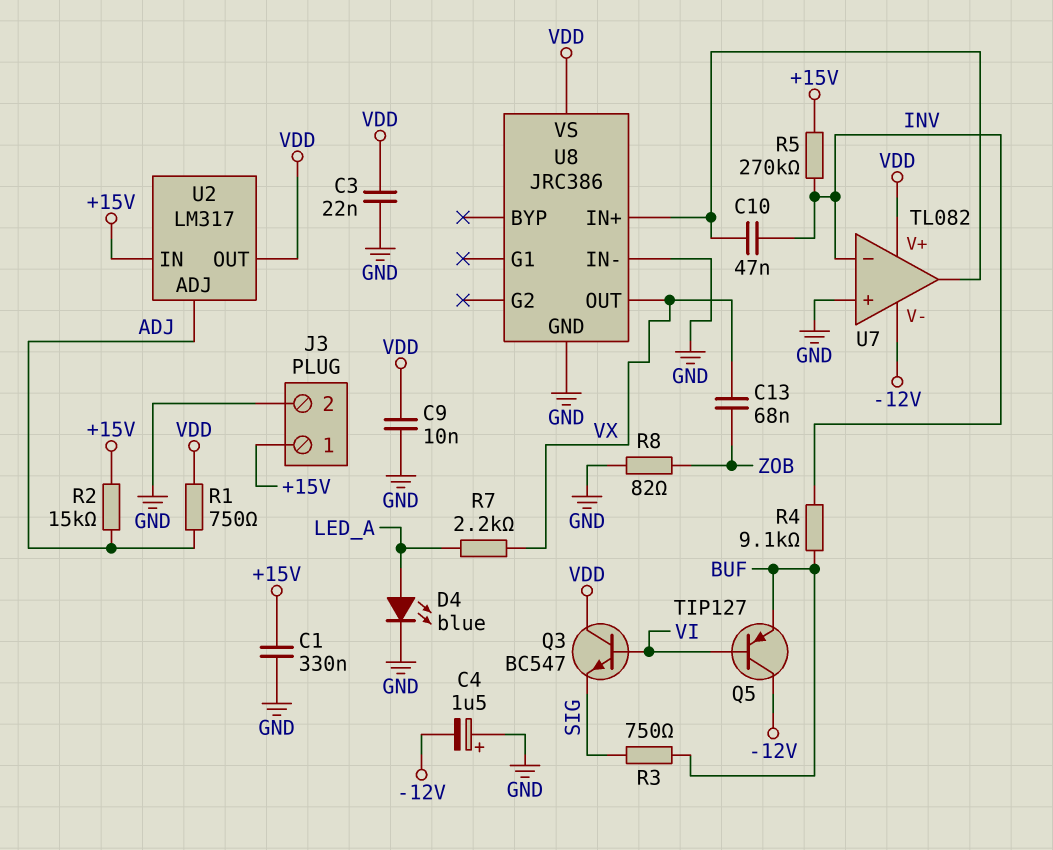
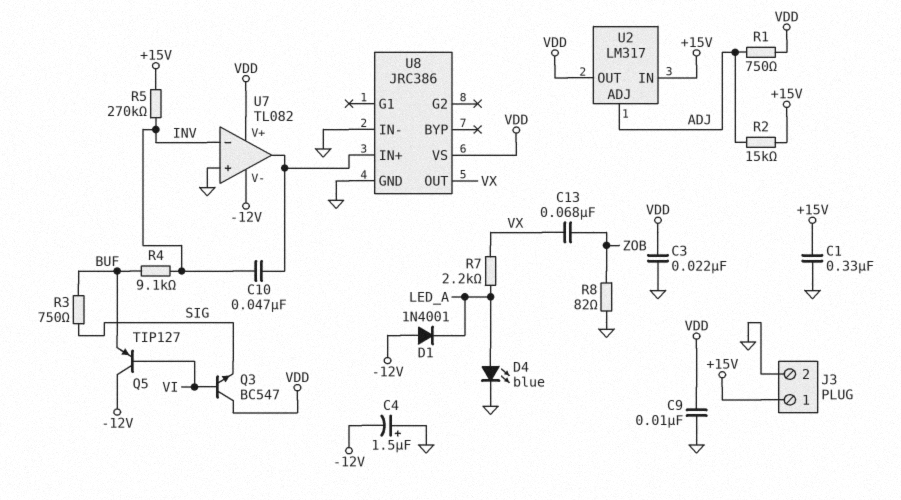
D1: none -> diode 1N4001 (A -12V, K LED_A)

